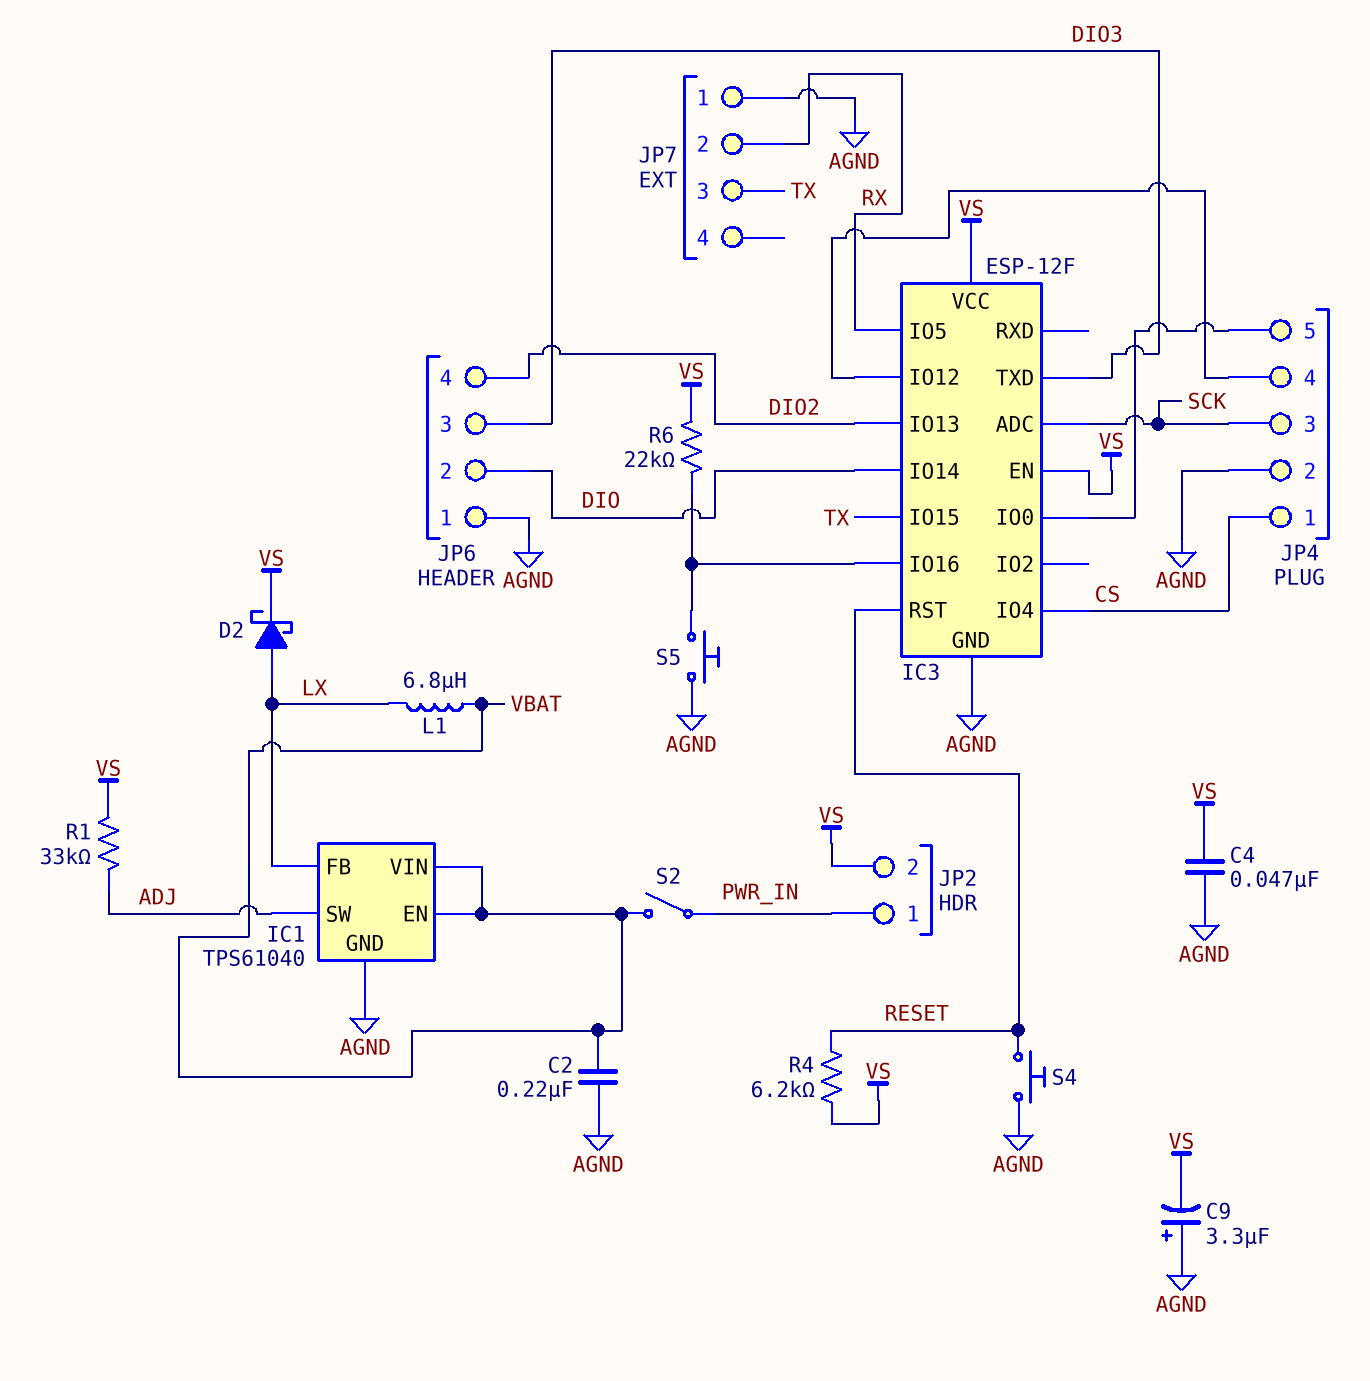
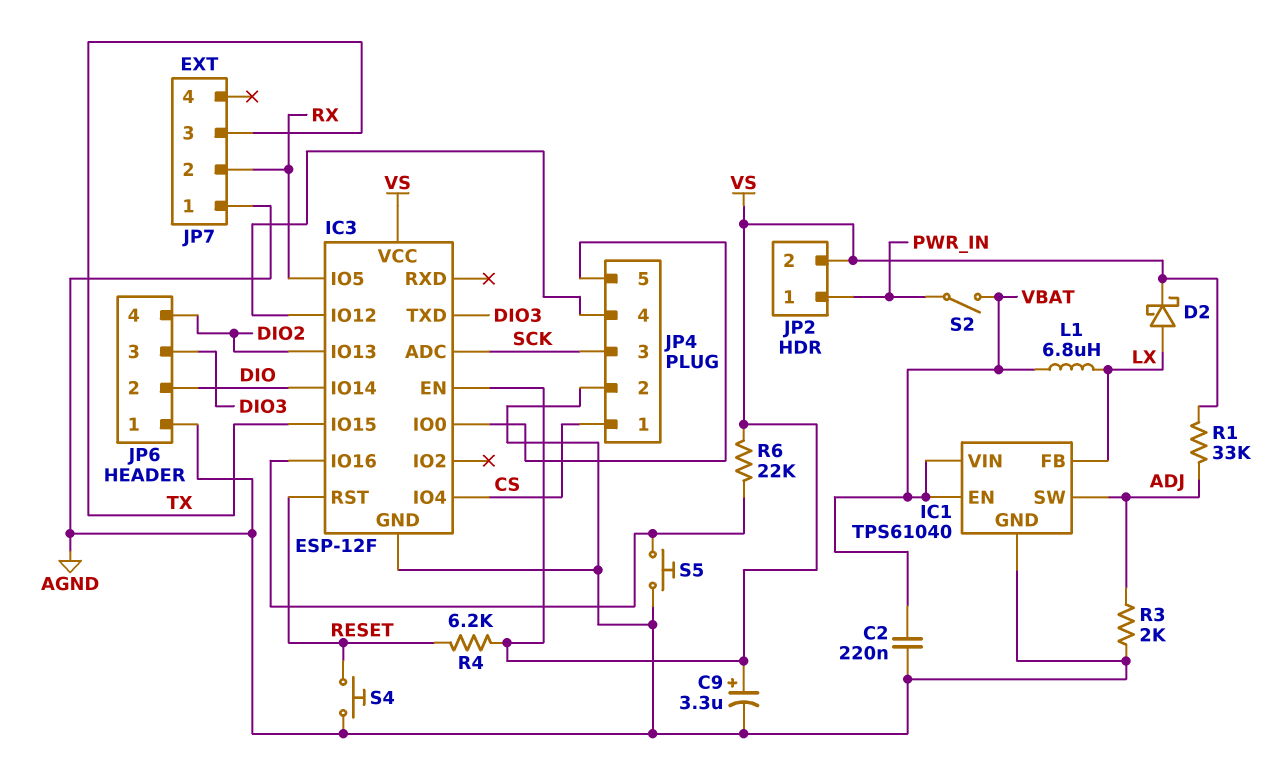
C4: 47nF (AGND, VS) -> none
C9: 3.3uF (plus AGND, minus VS) -> 3.3uF (plus VS, minus AGND)
R3: none -> 2k (ADJ, AGND)

